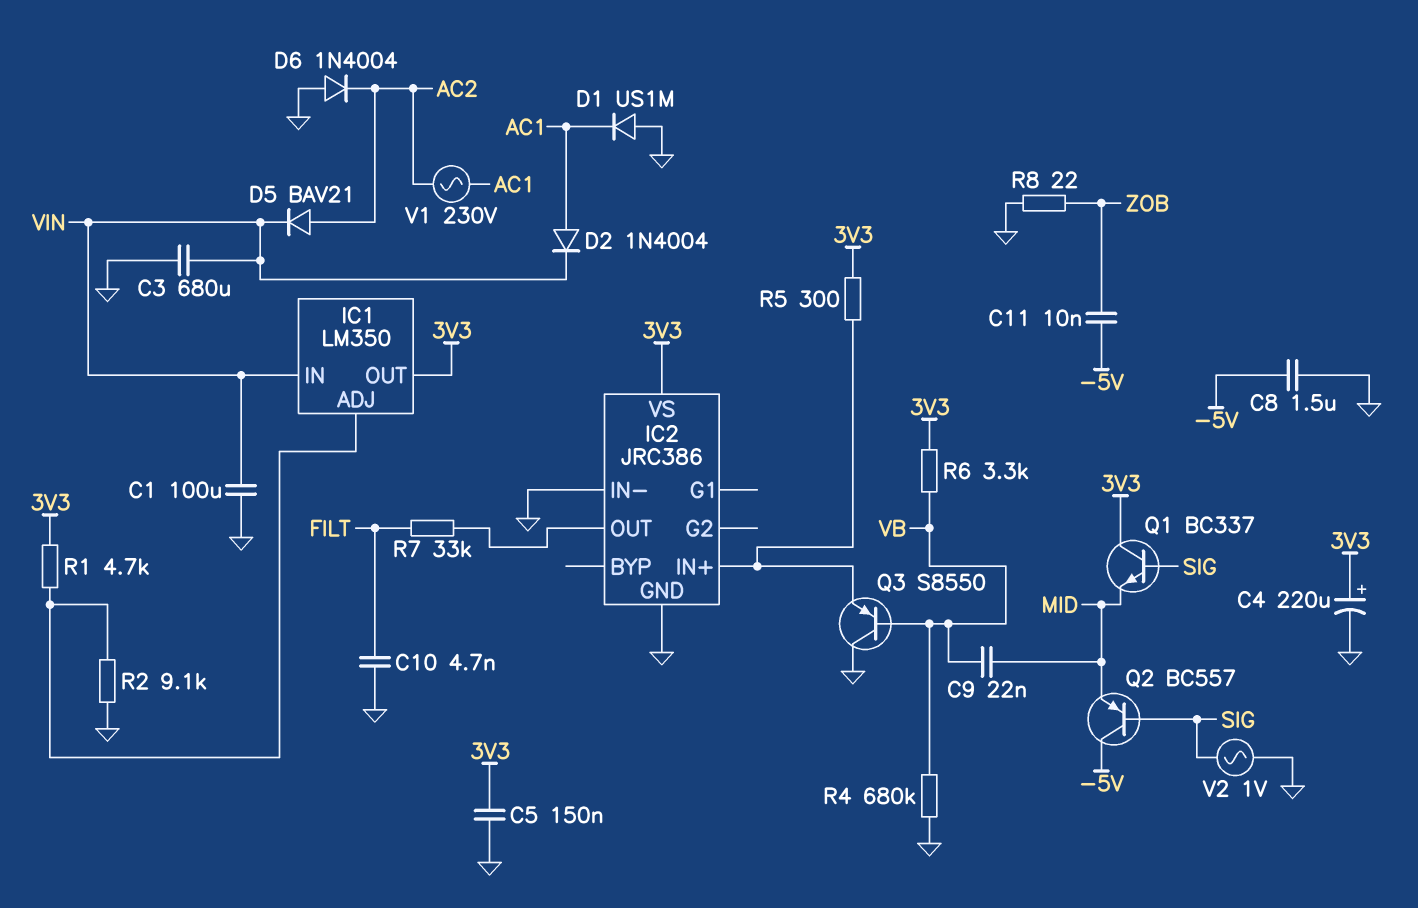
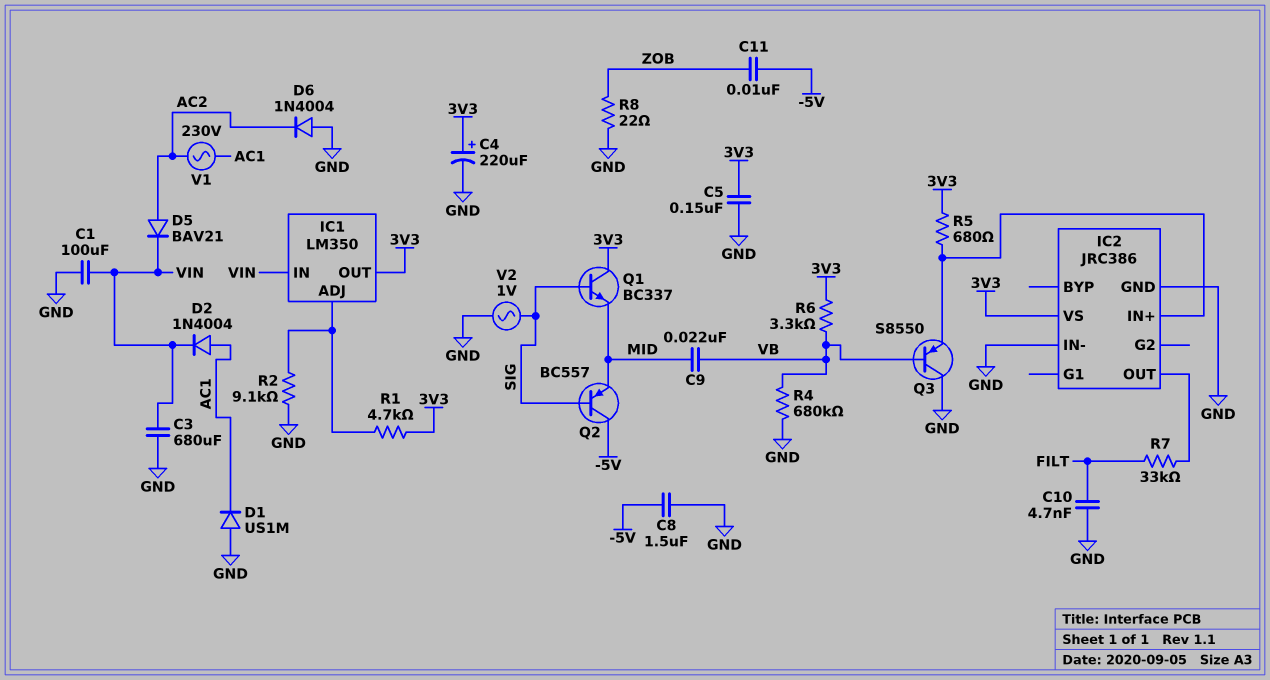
R5: 300 (3V3, IC2/IN+) -> 680 (3V3, IC2/IN+)

